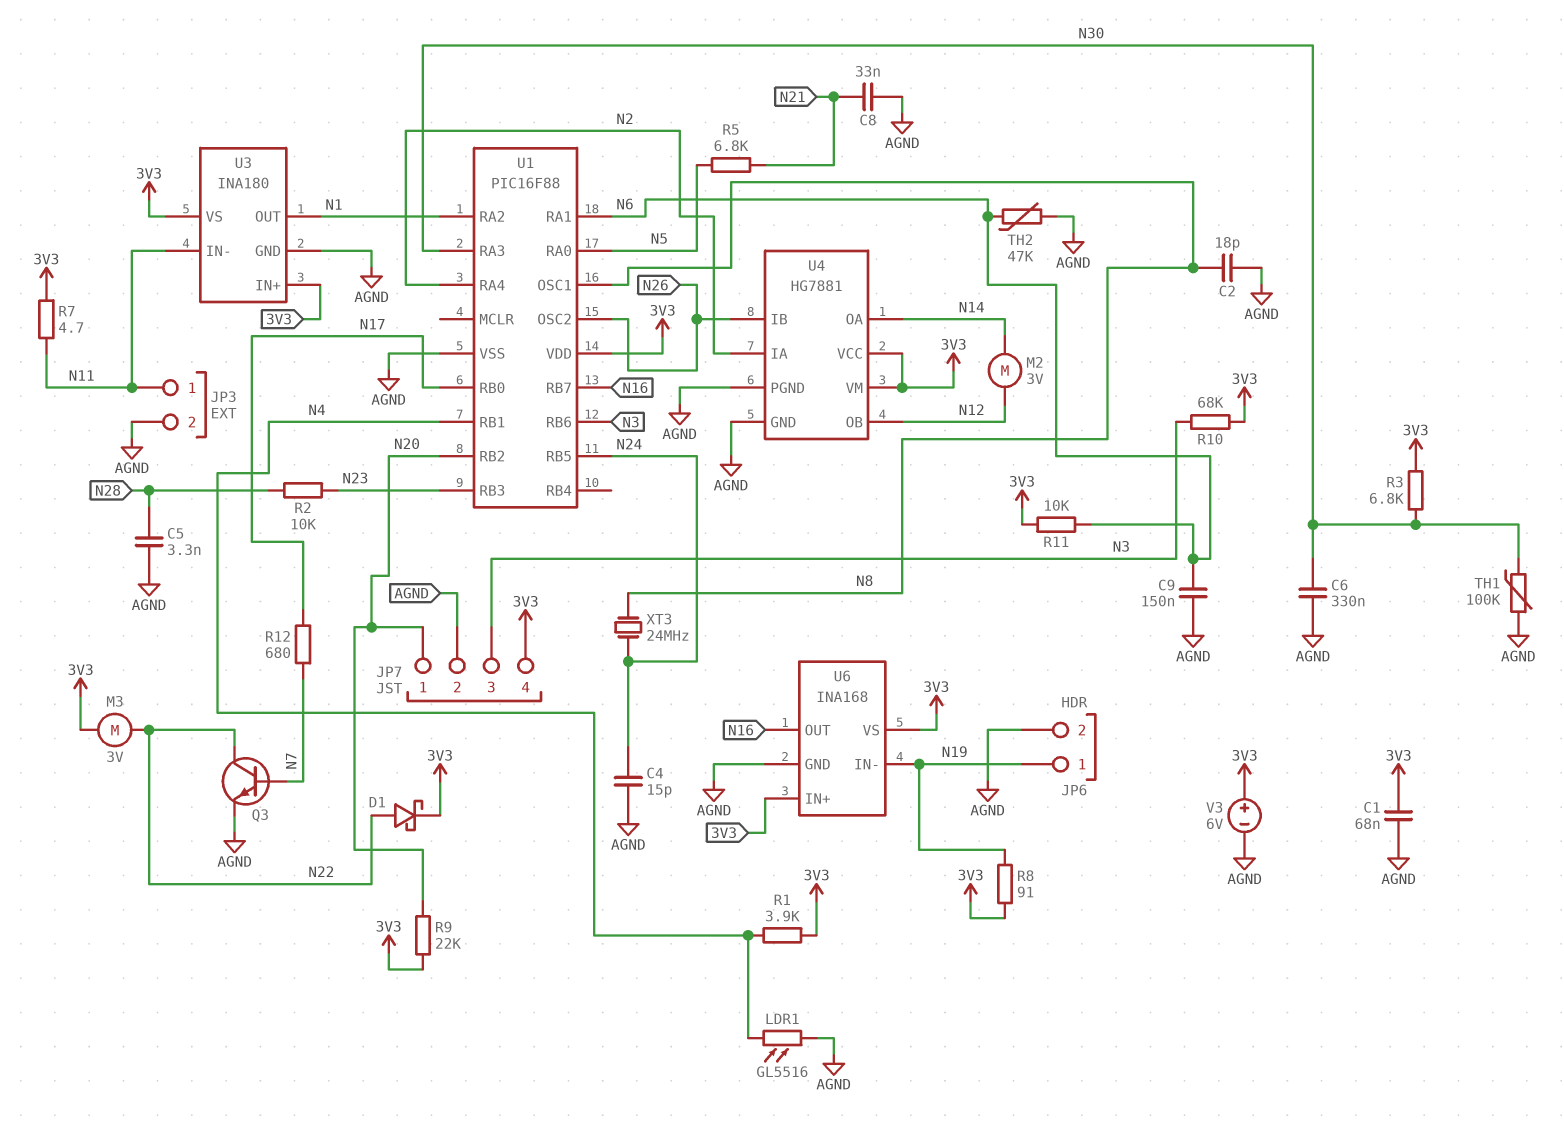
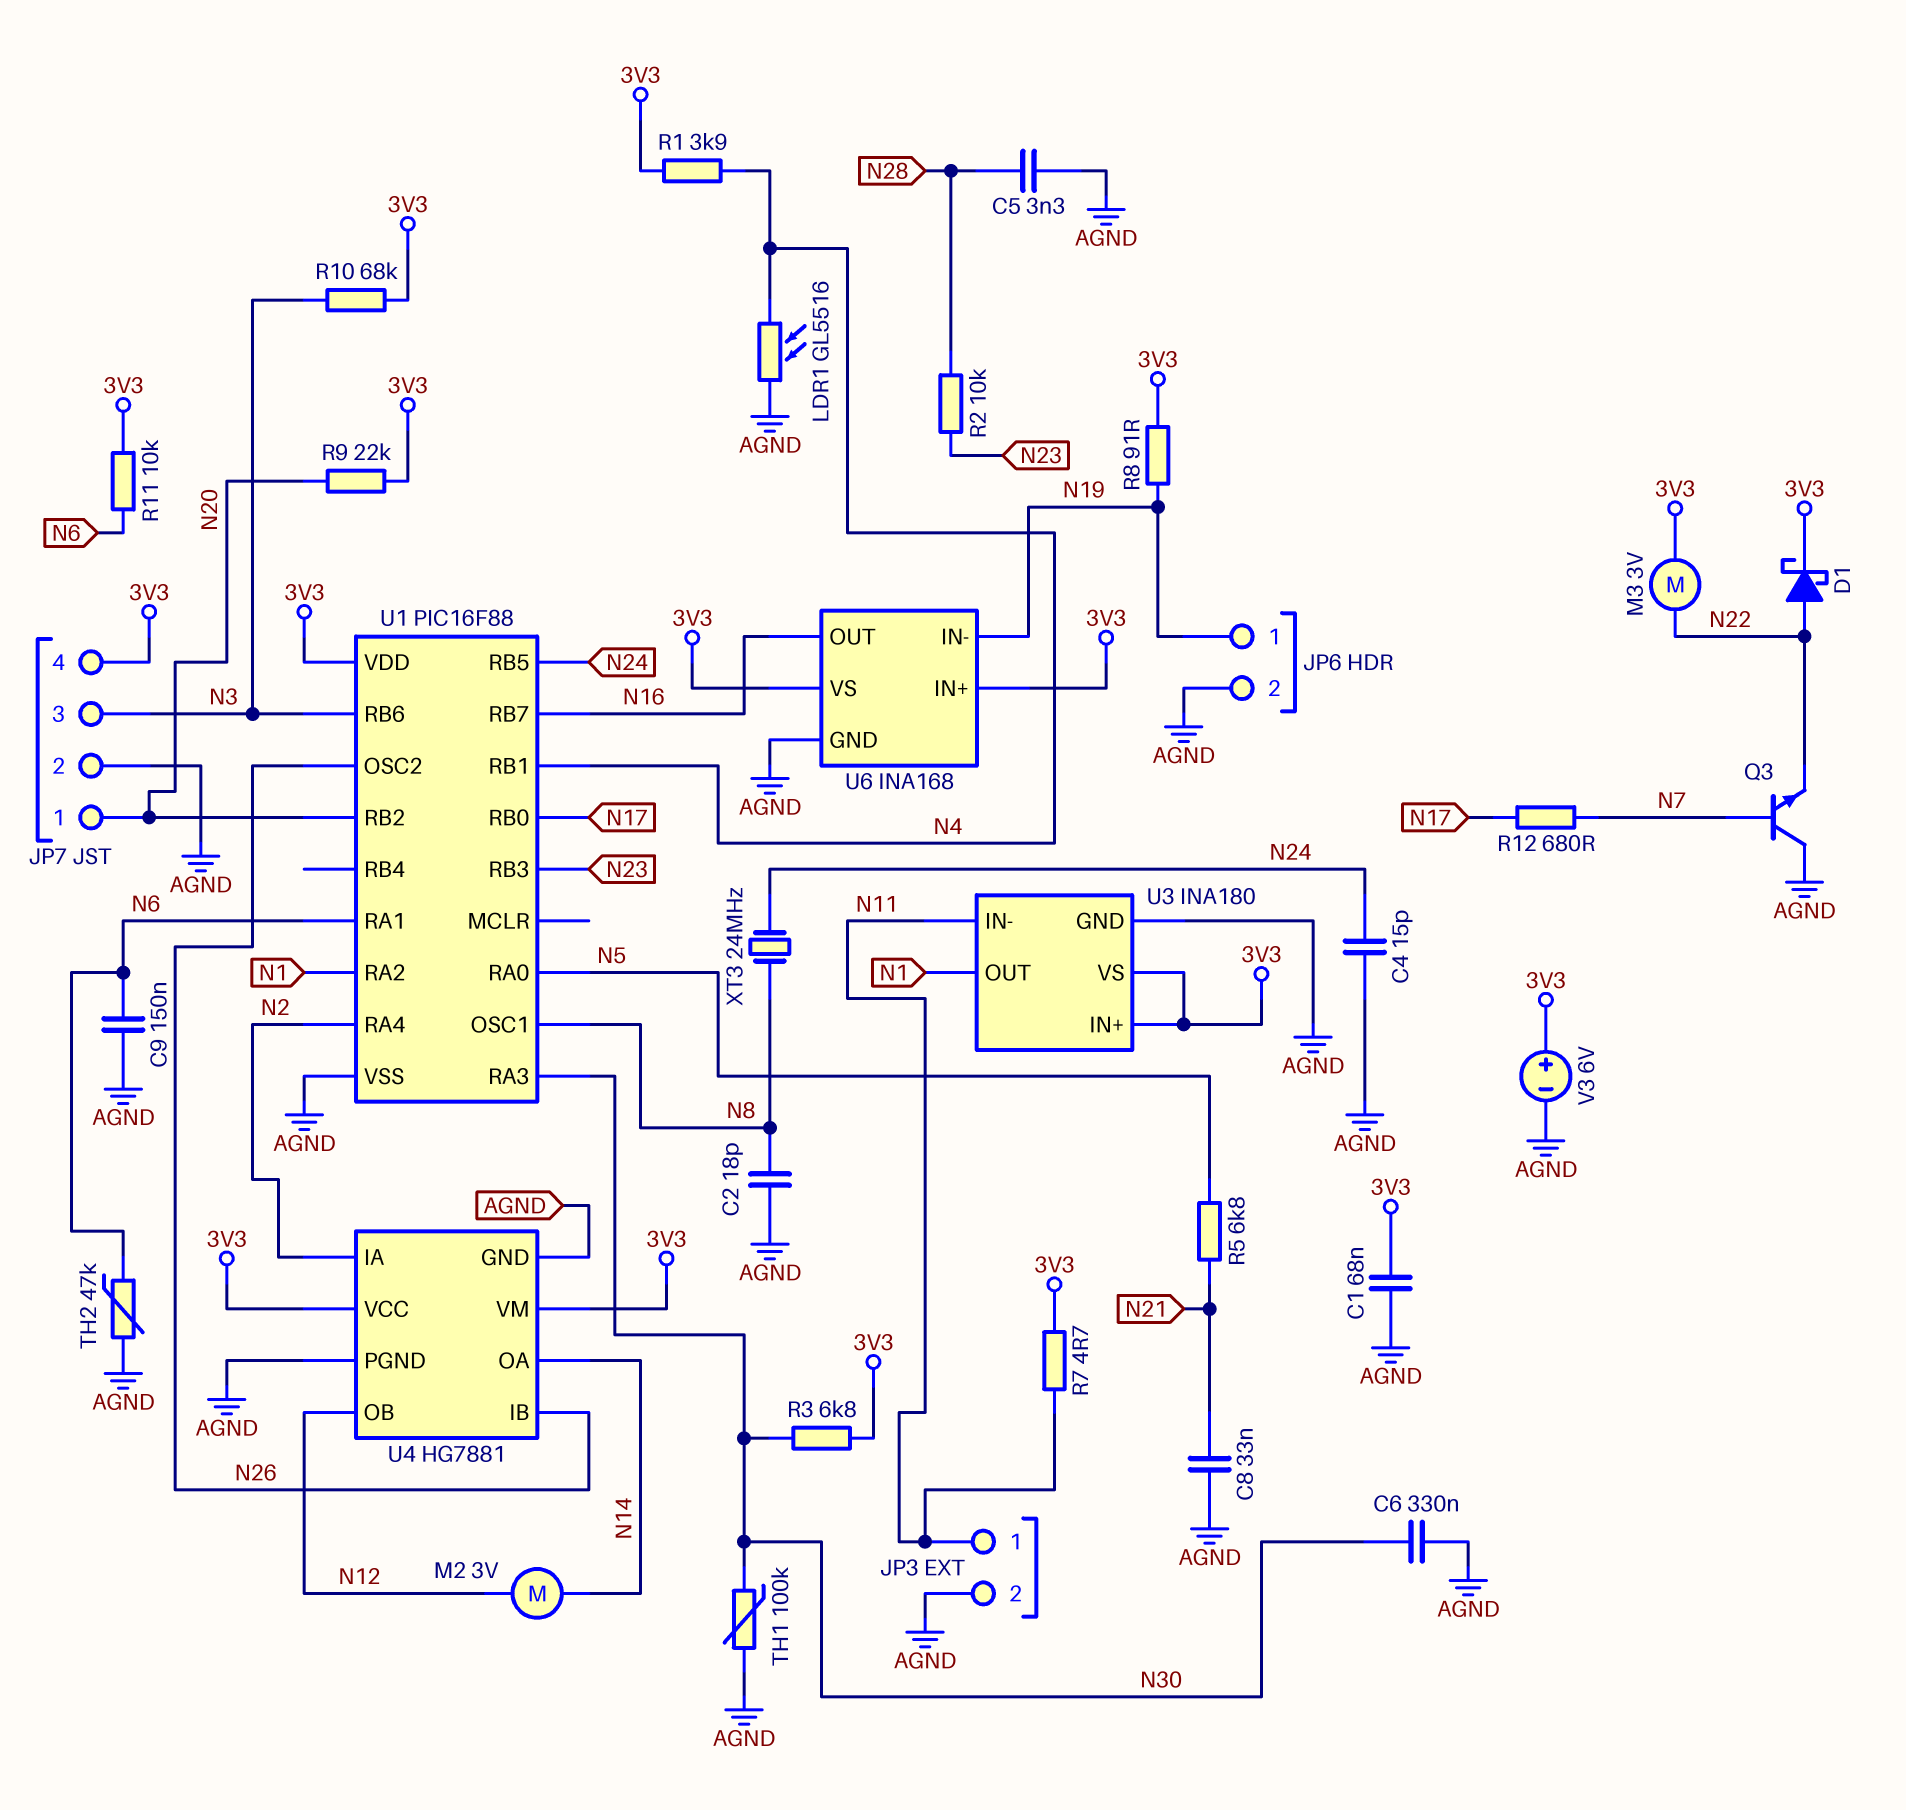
Q3: NPN (B N7, C N22, E AGND) -> NPN (B N7, C AGND, E N22)

